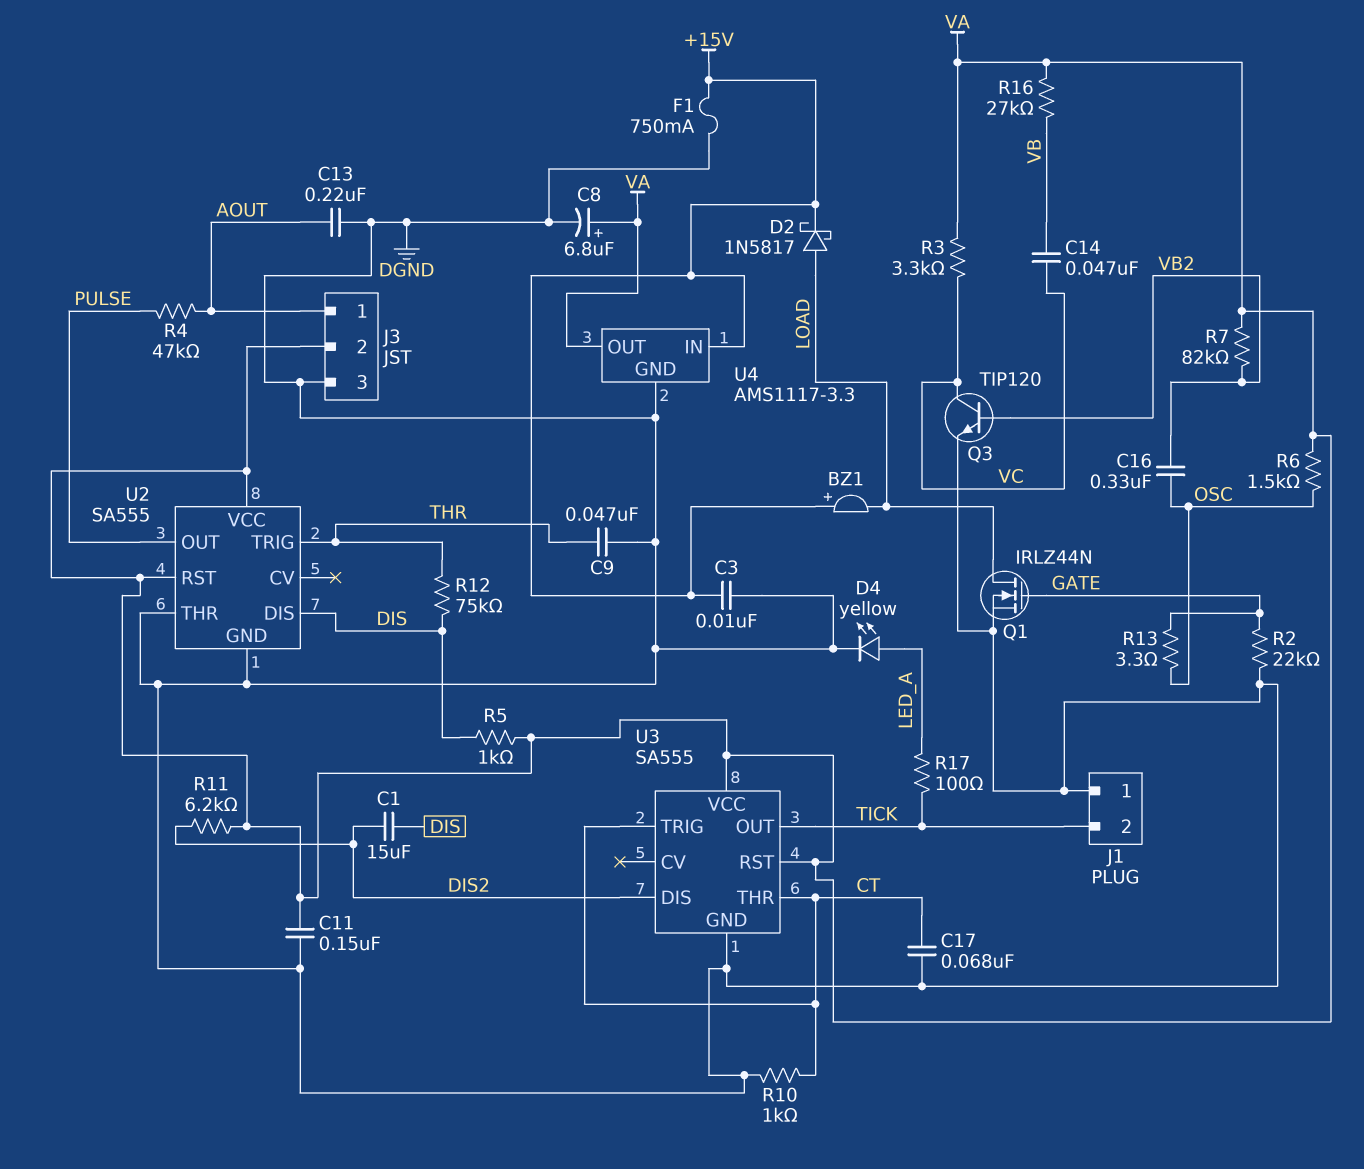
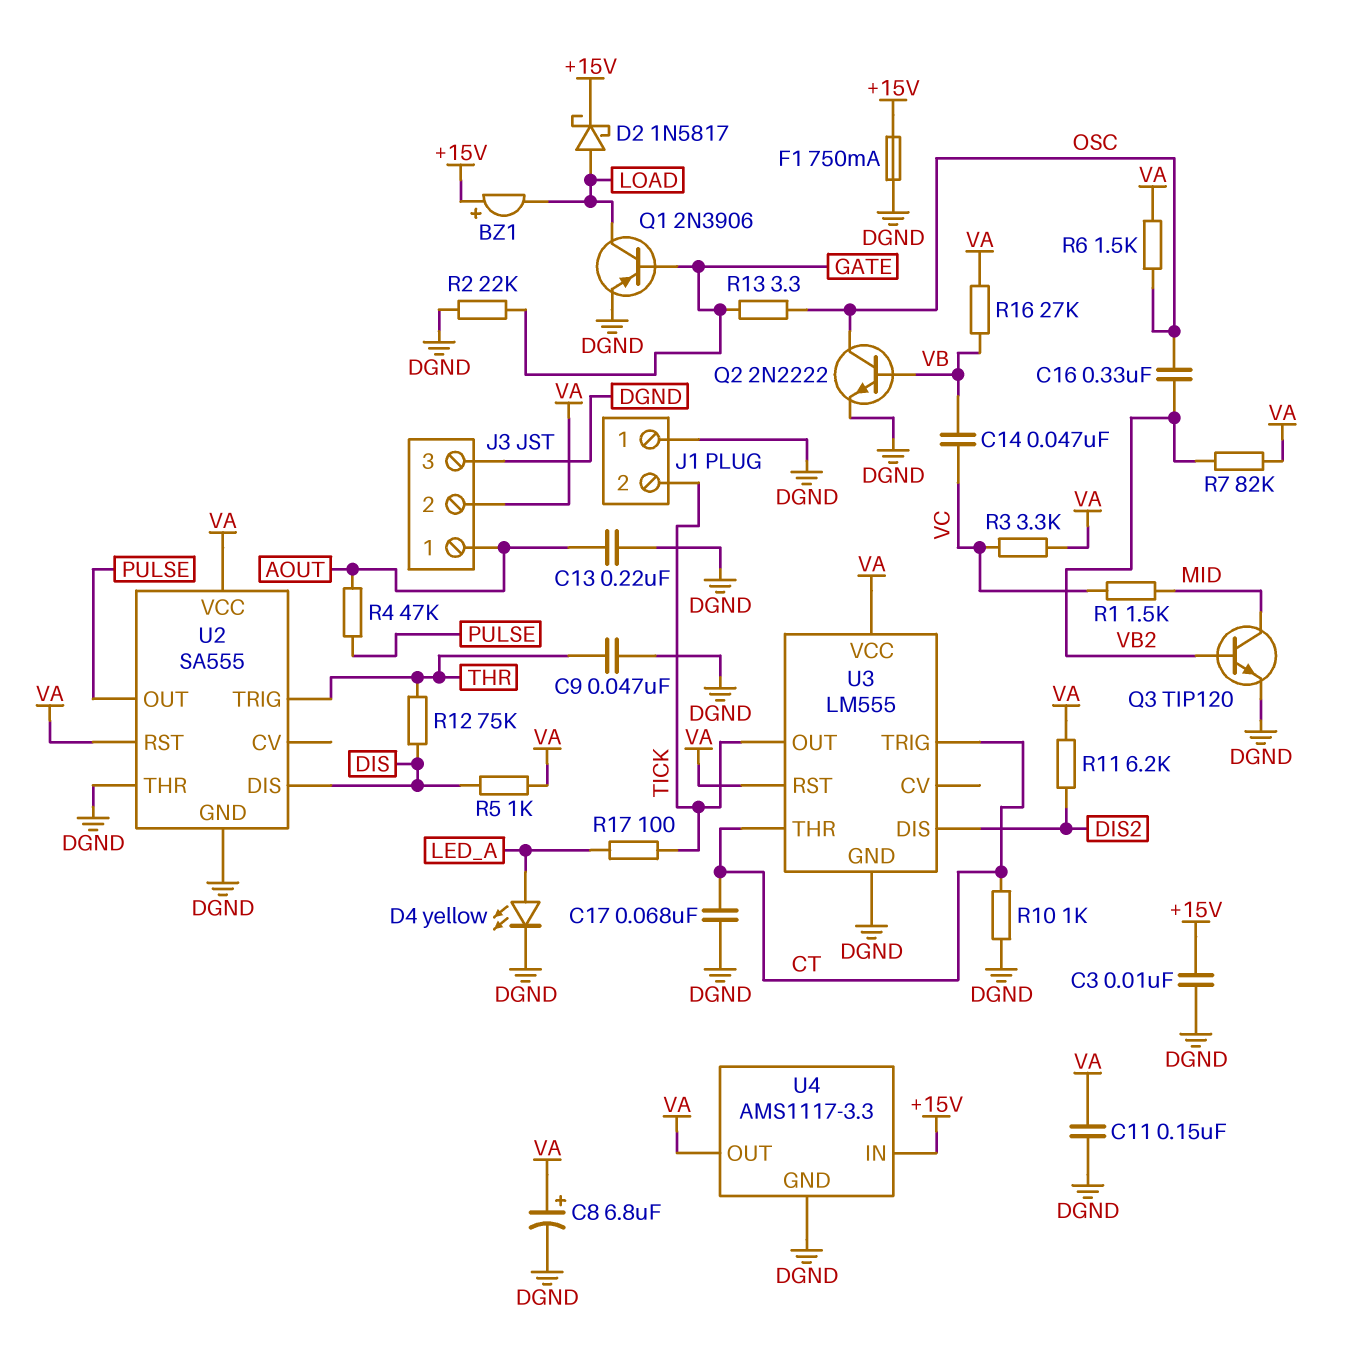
C1: 15uF (DIS, DIS2) -> none
Q1: NMOS IRLZ44N (G GATE, D LOAD, S DGND) -> PNP 2N3906 (B GATE, C LOAD, E DGND)
Q2: none -> NPN 2N2222 (B VB, C OSC, E DGND)
Q3: NPN TIP120 (B VB2, C VC, E DGND) -> NPN TIP120 (B VB2, C MID, E DGND)
R1: none -> 1.5k (MID, VC)
U3: SA555 -> LM555

